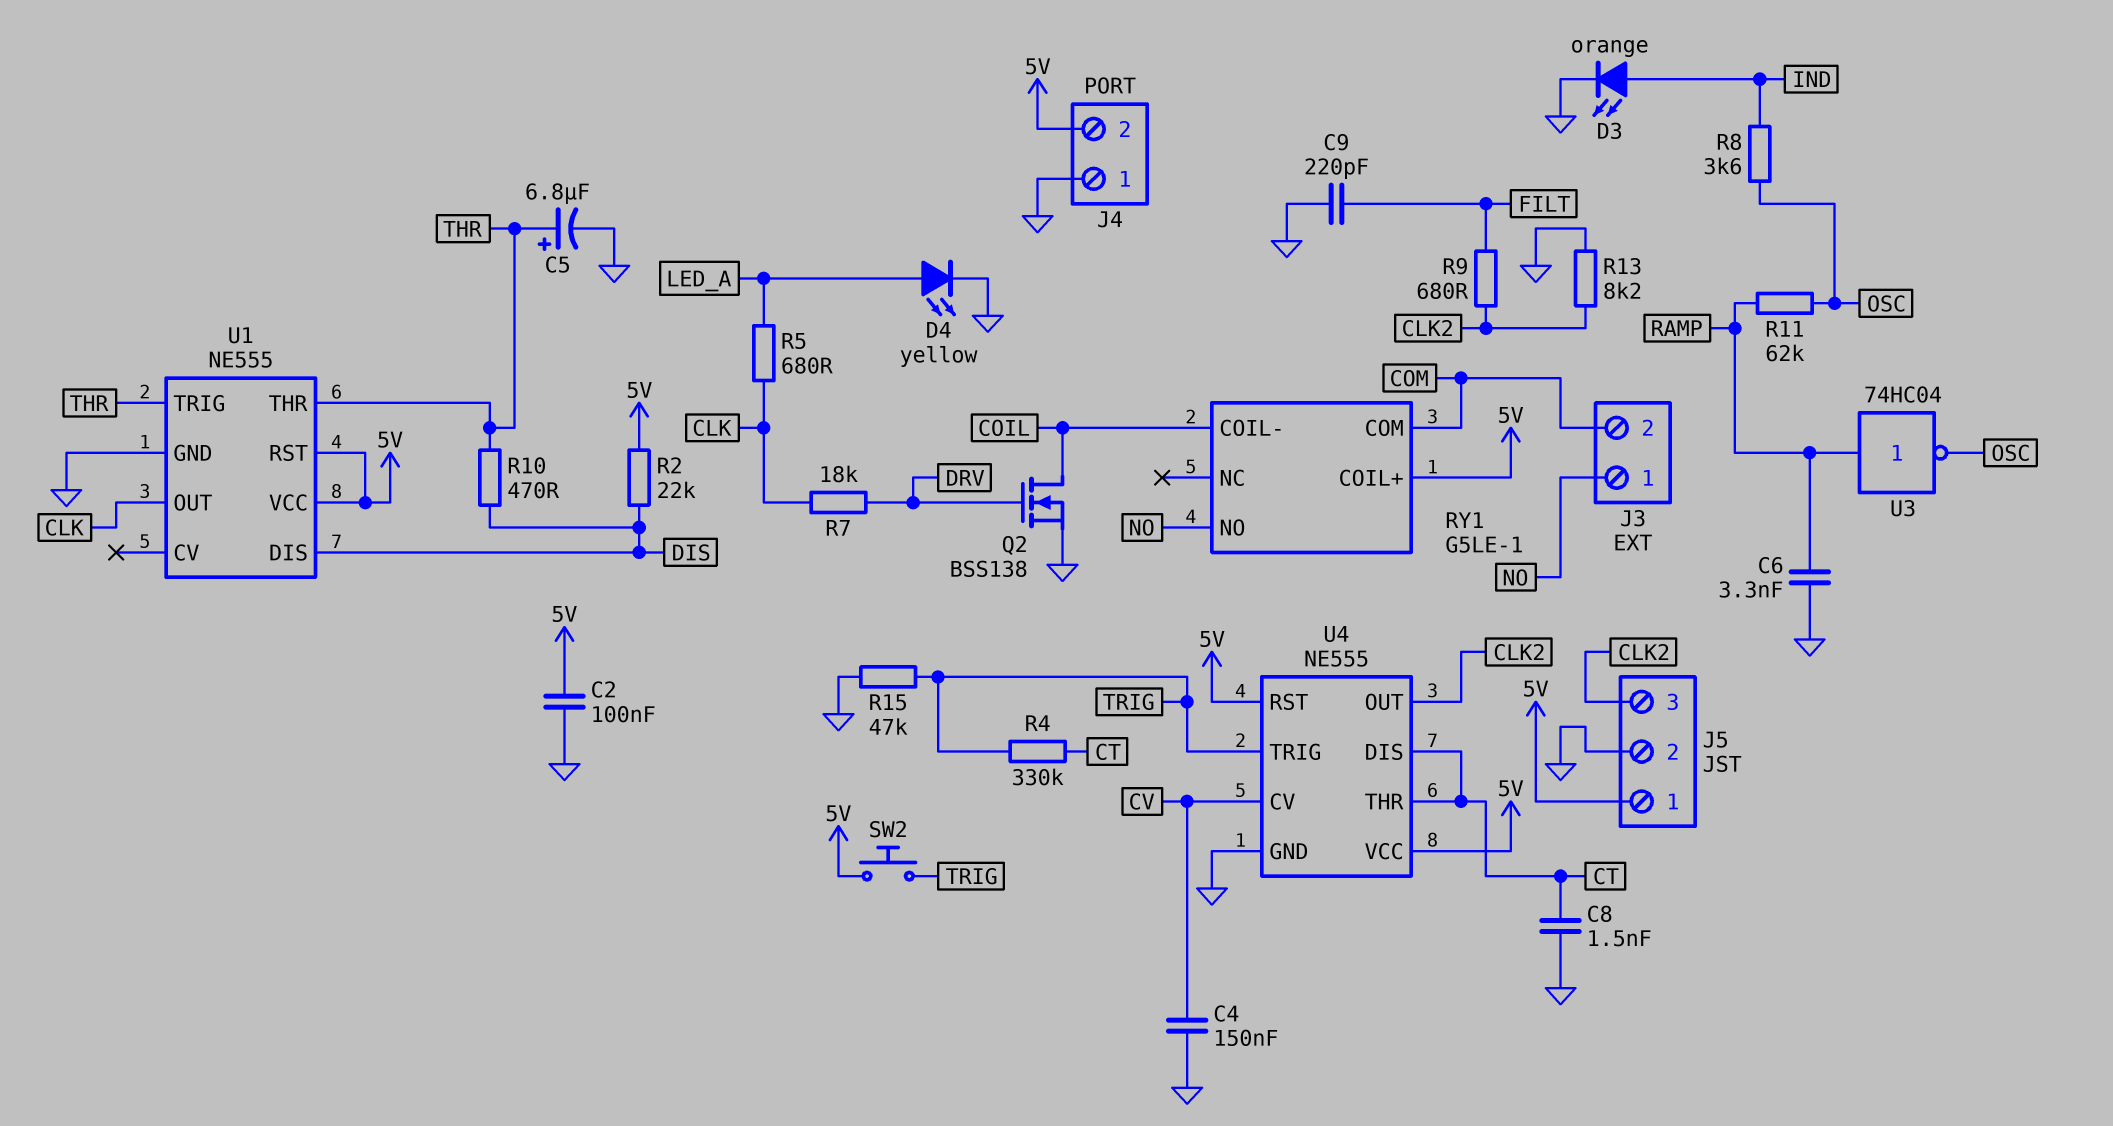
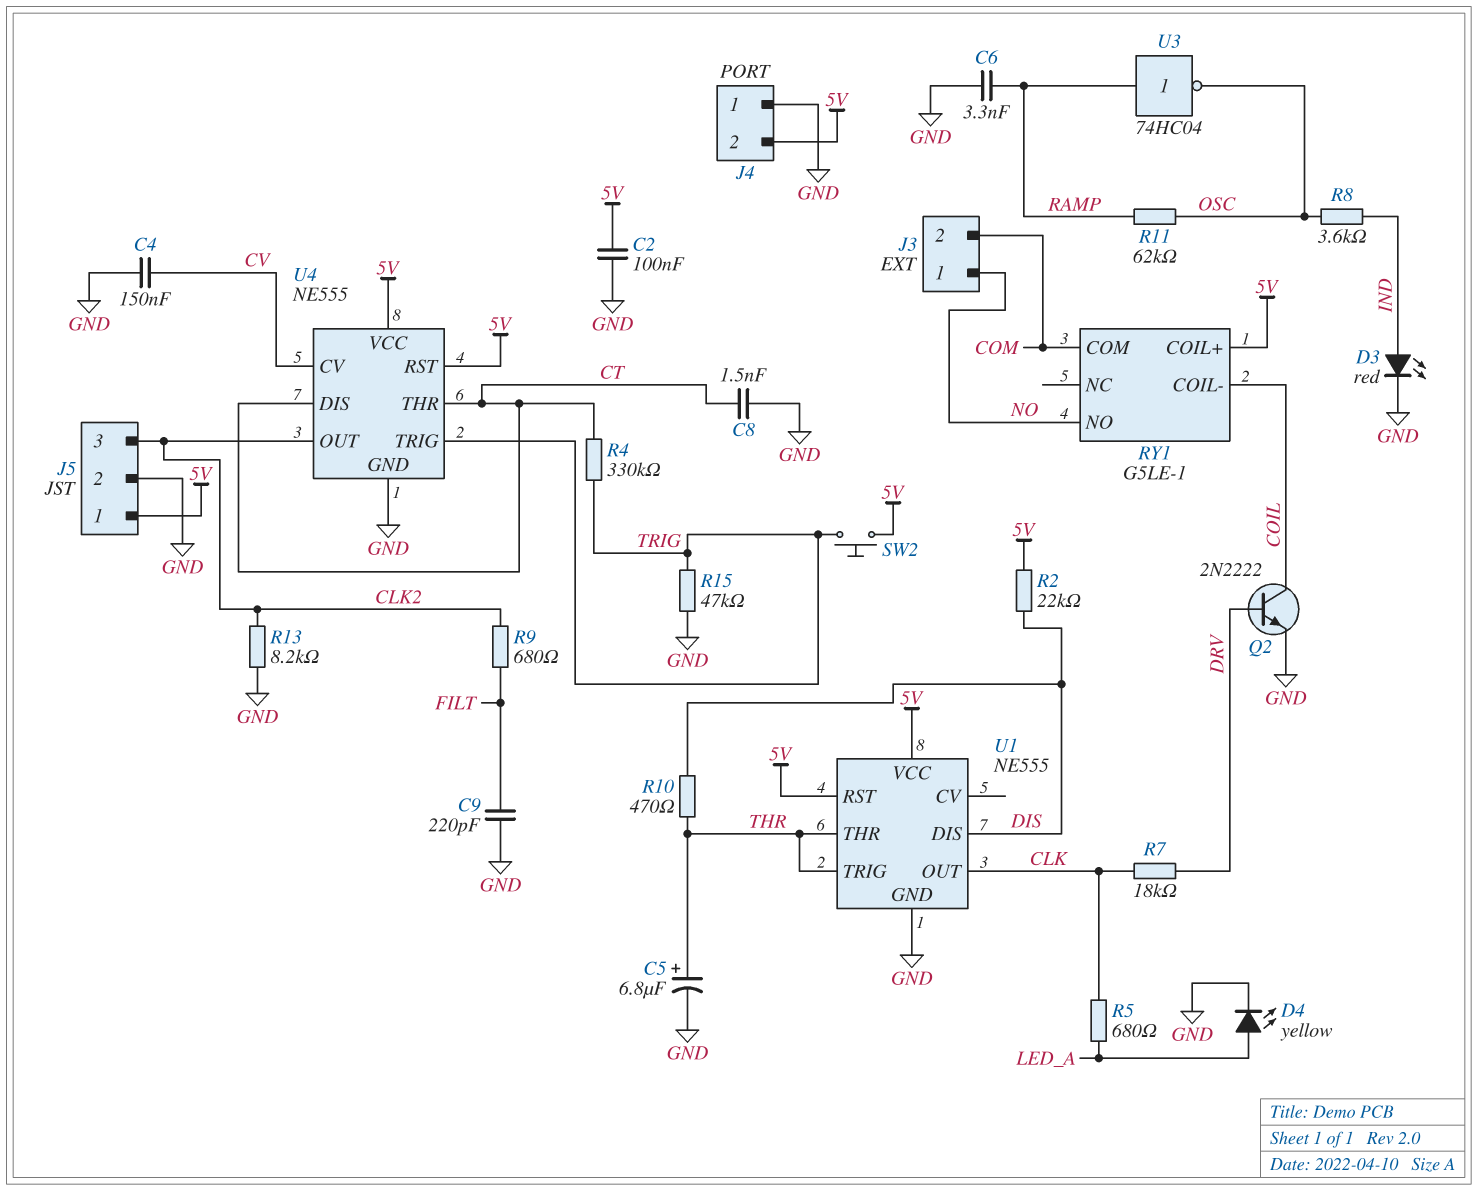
D3: LED orange (A IND, K GND) -> LED red (A IND, K GND)
Q2: NMOS BSS138 (G DRV, D COIL, S GND) -> NPN 2N2222 (B DRV, C COIL, E GND)

